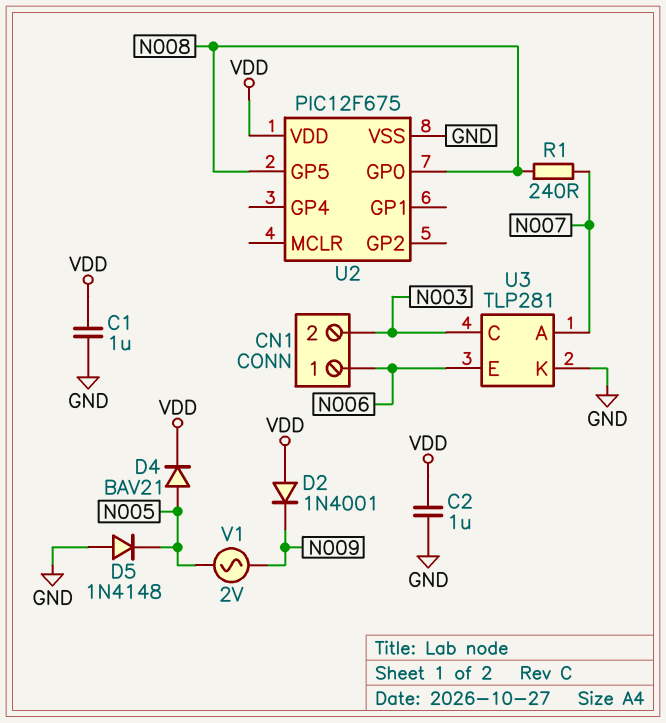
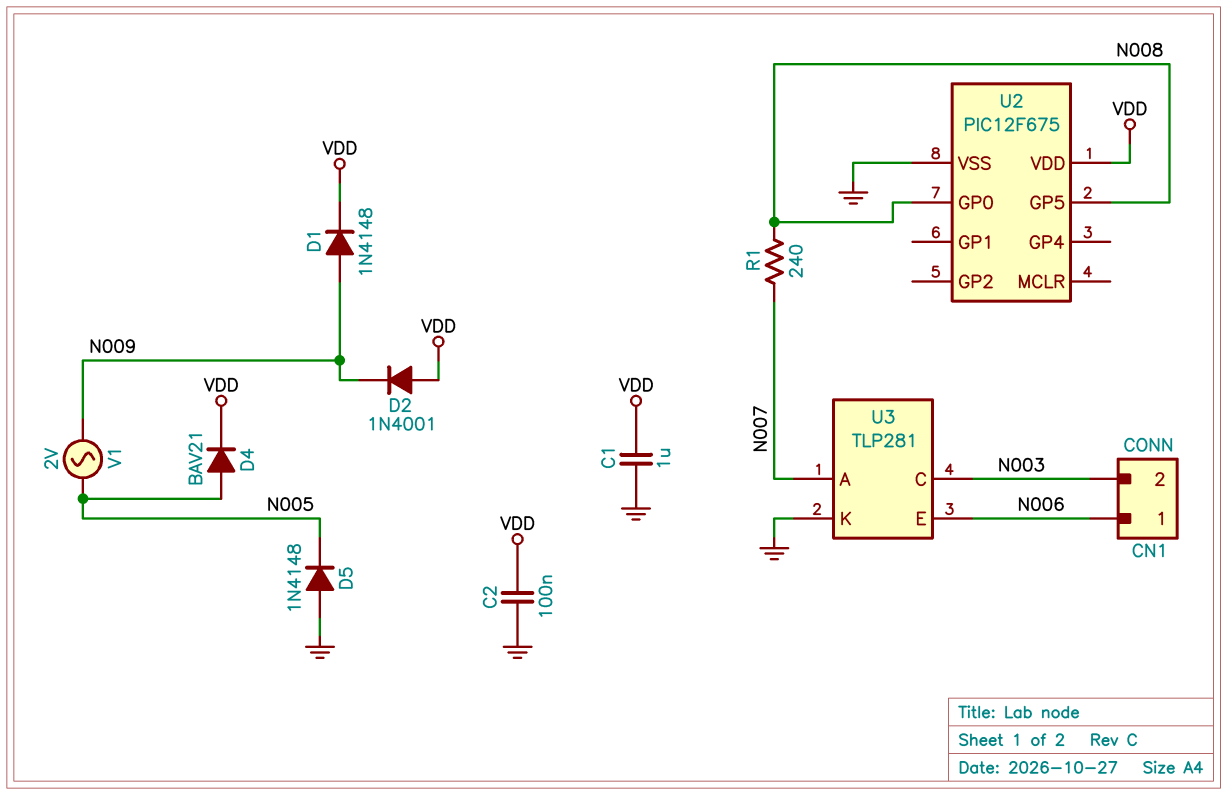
C2: 1uF (GND, VDD) -> 100nF (GND, VDD)
D1: none -> diode 1N4148 (A N009, K VDD)

